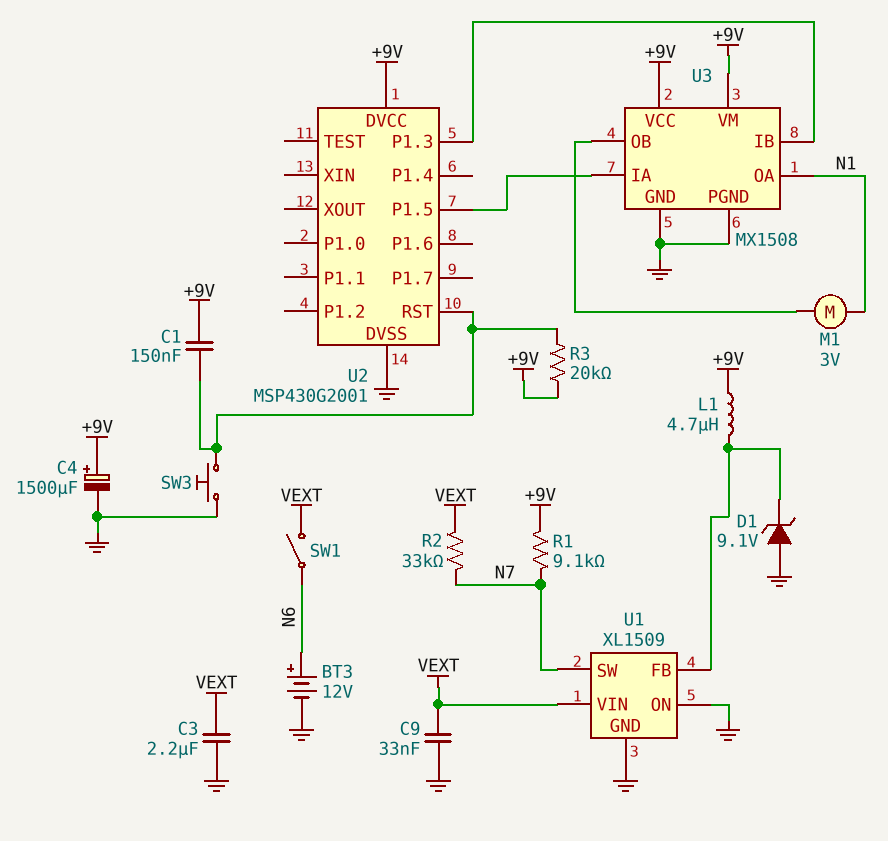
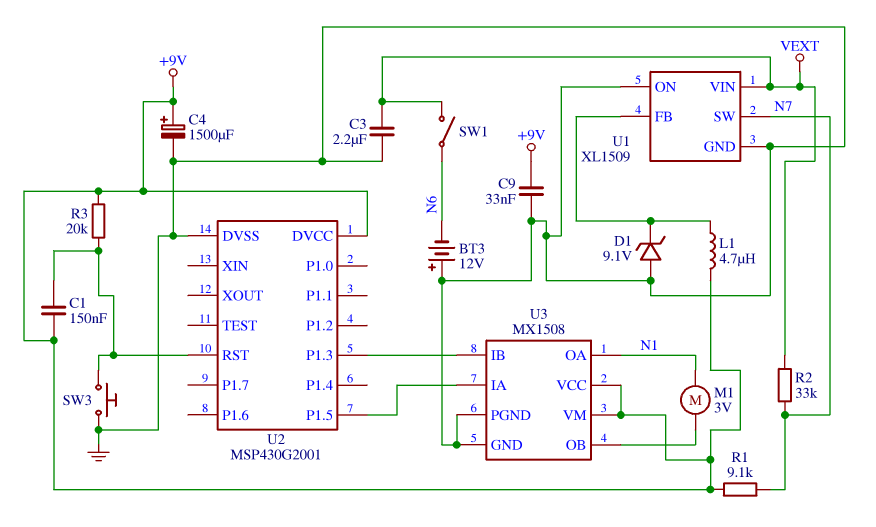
BT3: 12V (plus N6, minus GND) -> 12V (plus GND, minus N6)
C9: 33nF (GND, VEXT) -> 33nF (+9V, GND)

